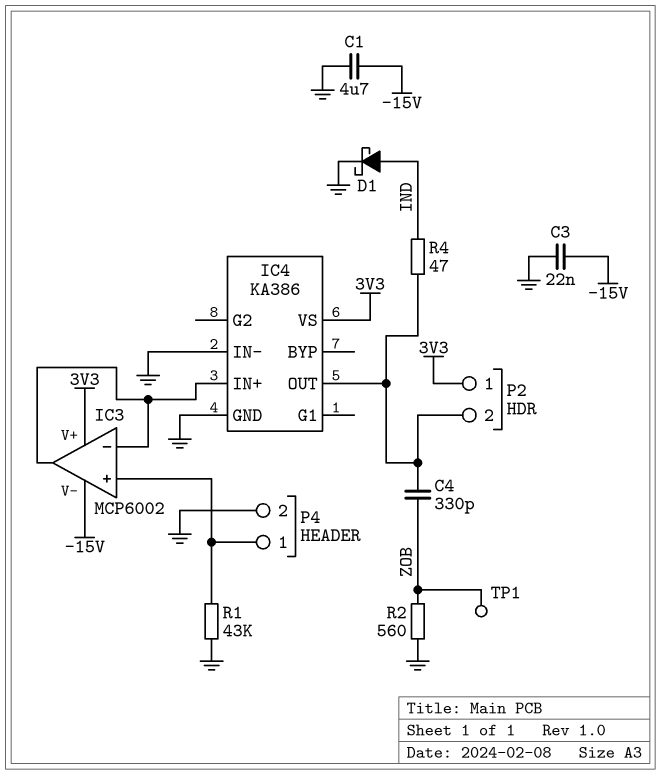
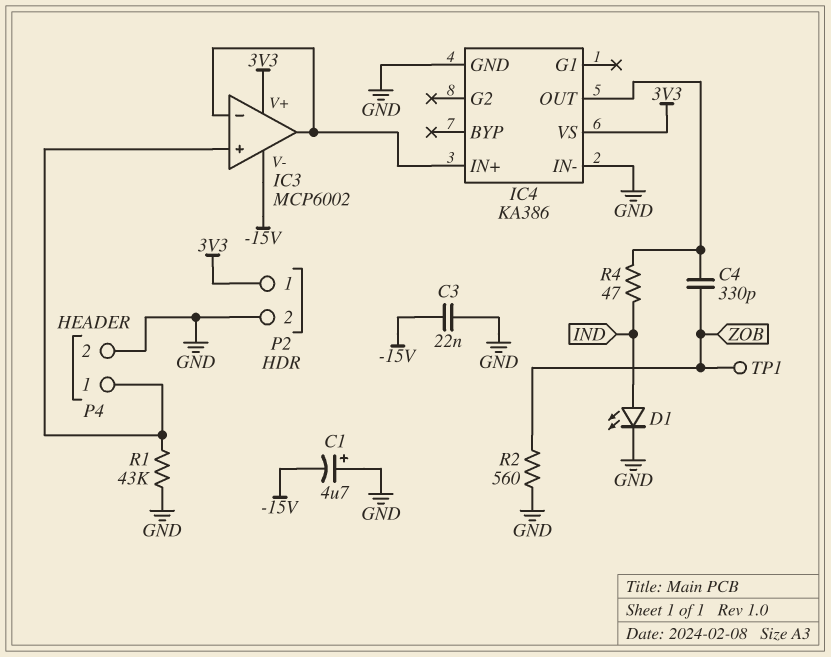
C1: 4.7uF (-15V, GND) -> 4.7uF (plus GND, minus -15V)
D1: schottky (A IND, K GND) -> LED (A IND, K GND)
P2 pin 2: IC4/OUT -> GND

